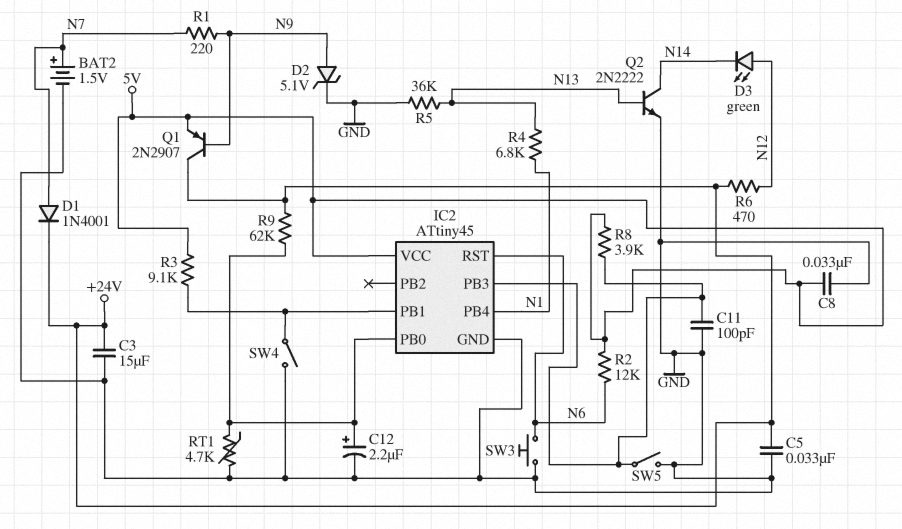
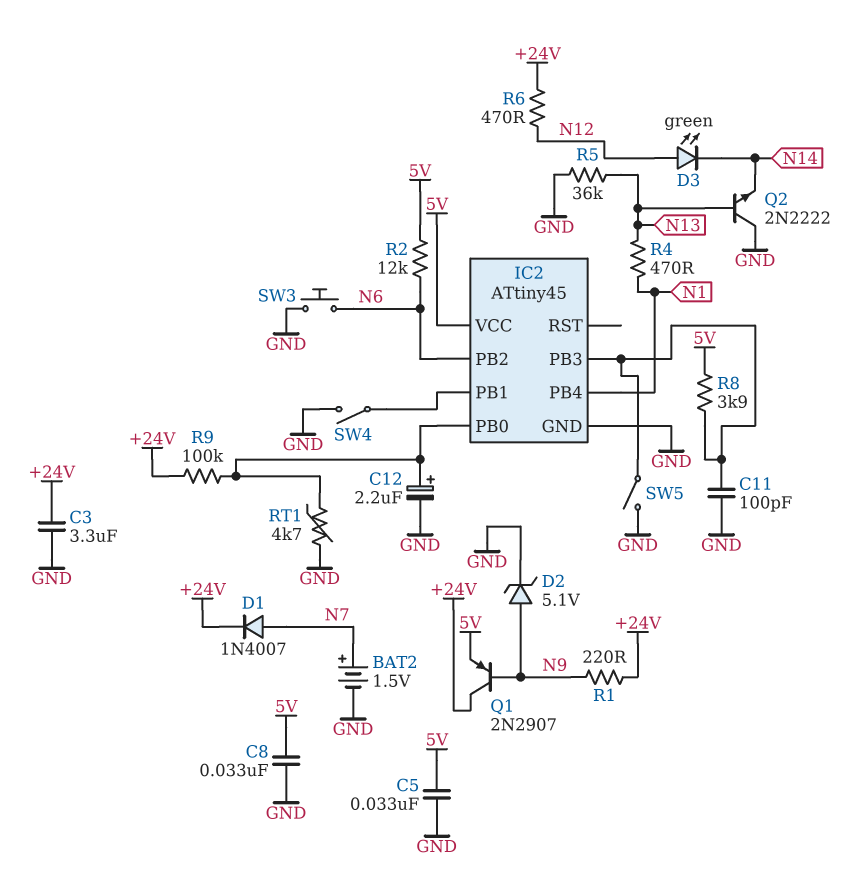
C3: 15uF (+24V, GND) -> 3.3uF (+24V, GND)
C5: 33nF (+24V, GND) -> 33nF (5V, GND)
D1: diode 1N4001 (A N7, K +24V) -> diode 1N4007 (A N7, K +24V)
IC2 pin PB2: none -> N6
IC2 pin RST: N6 -> none
Q2: NPN 2N2222 (B N13, C N14, E GND) -> NPN 2N2222 (B N13, C GND, E N14)
R1: 220 (N7, N9) -> 220 (+24V, N9)
R3: 9.1k (5V, IC2/PB1) -> none
R4: 6.8k (N1, N13) -> 470 (N1, N13)
R9: 62k (+24V, IC2/PB0) -> 100k (+24V, IC2/PB0)

